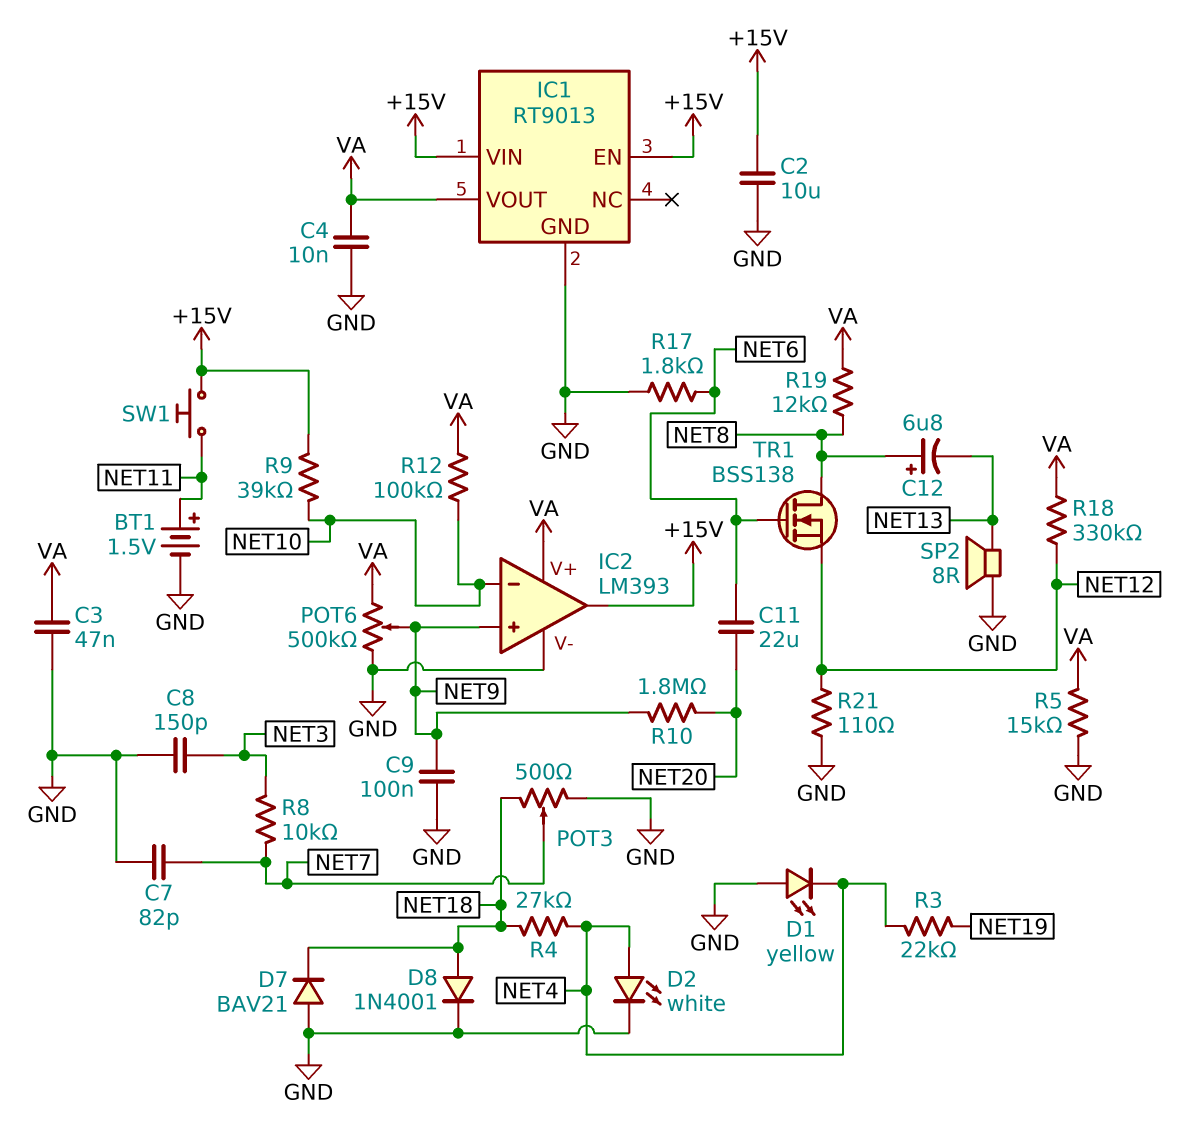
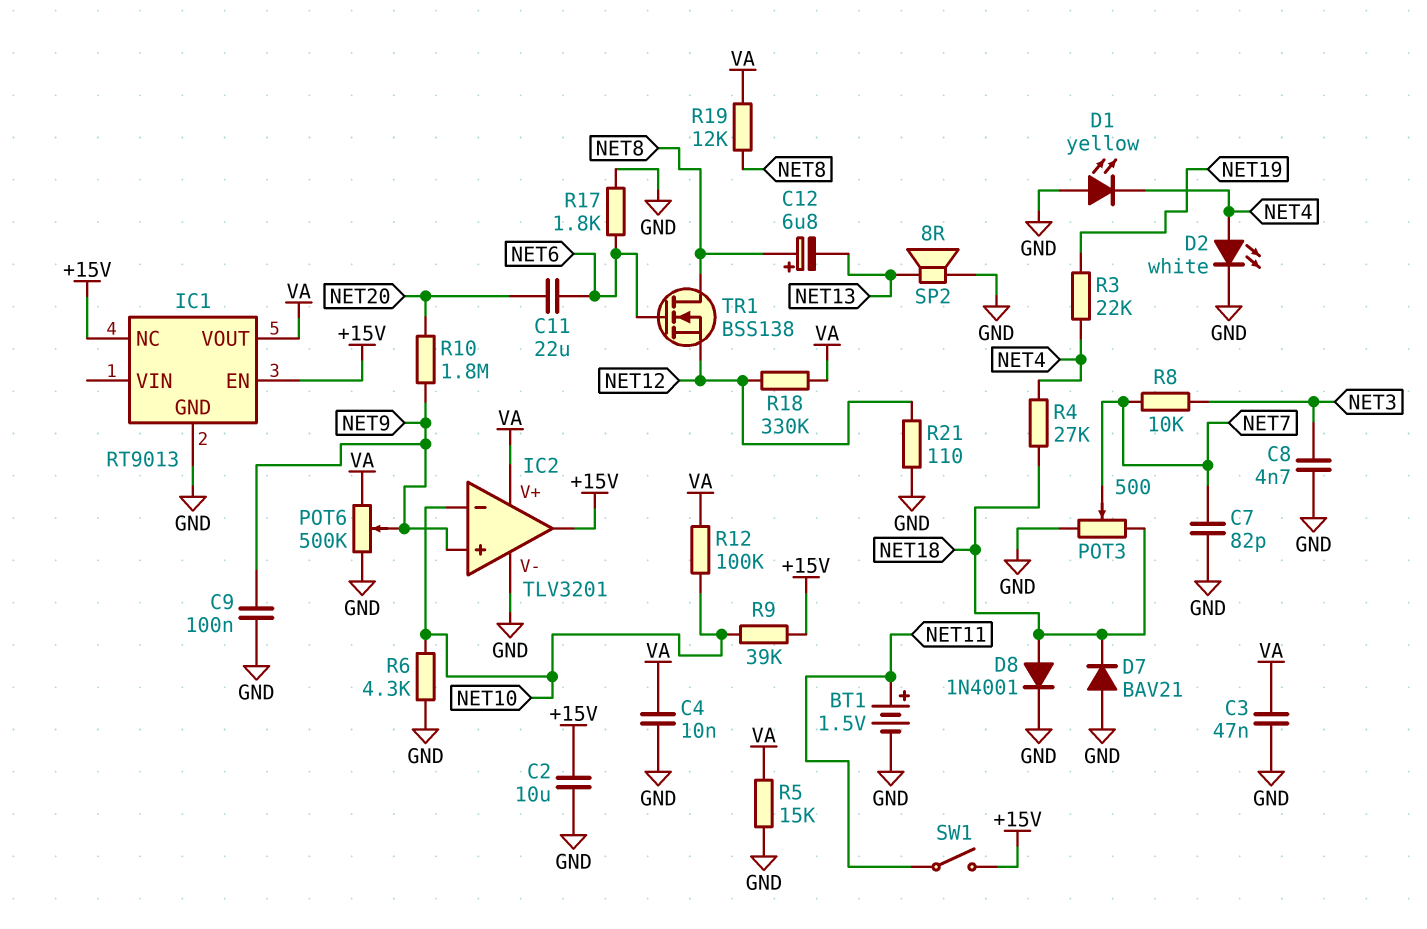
C8: 150pF (GND, NET3) -> 4.7nF (GND, NET3)
IC1 pin NC: none -> +15V
IC1 pin VIN: +15V -> none
IC2: LM393 -> TLV3201
R6: none -> 4.3k (GND, NET10)
SW1: button (+15V, NET11) -> switch (+15V, NET11)

